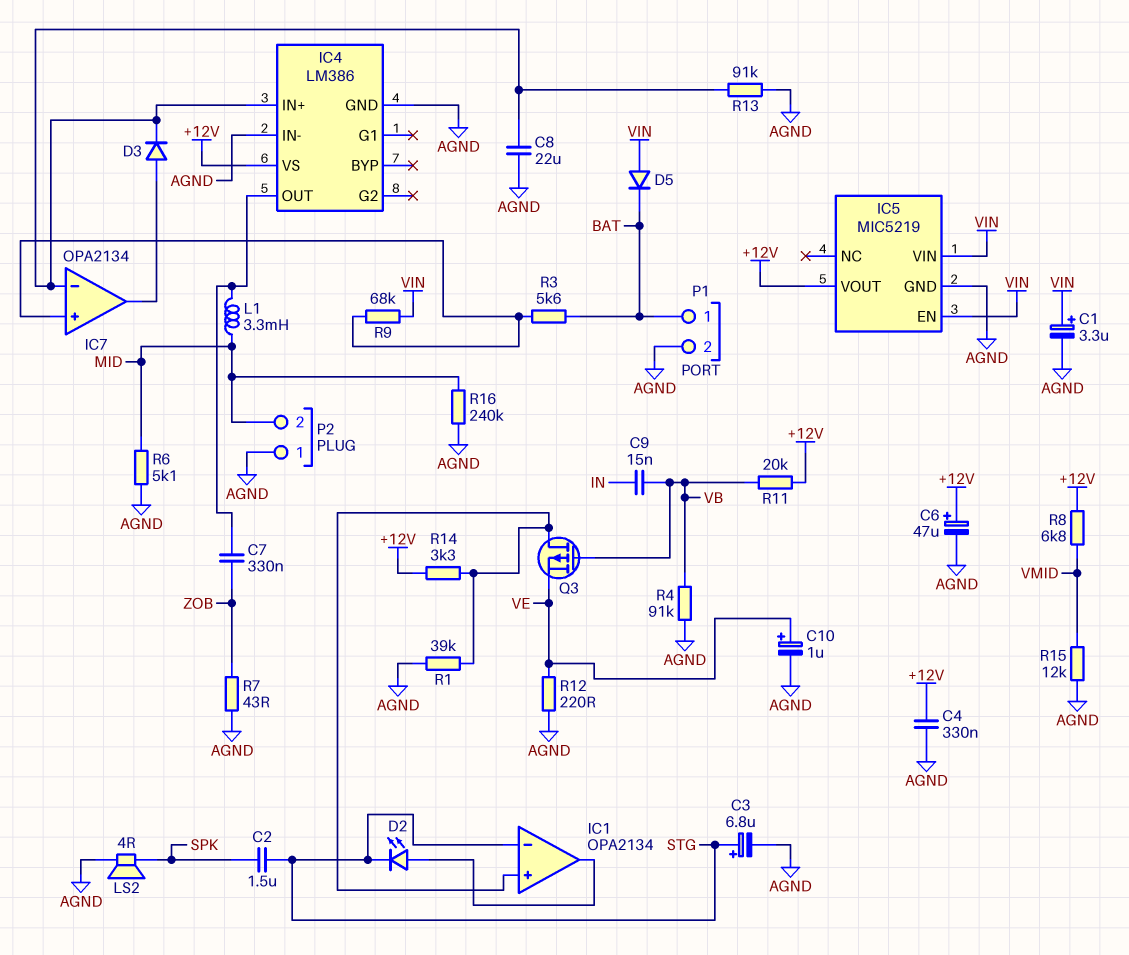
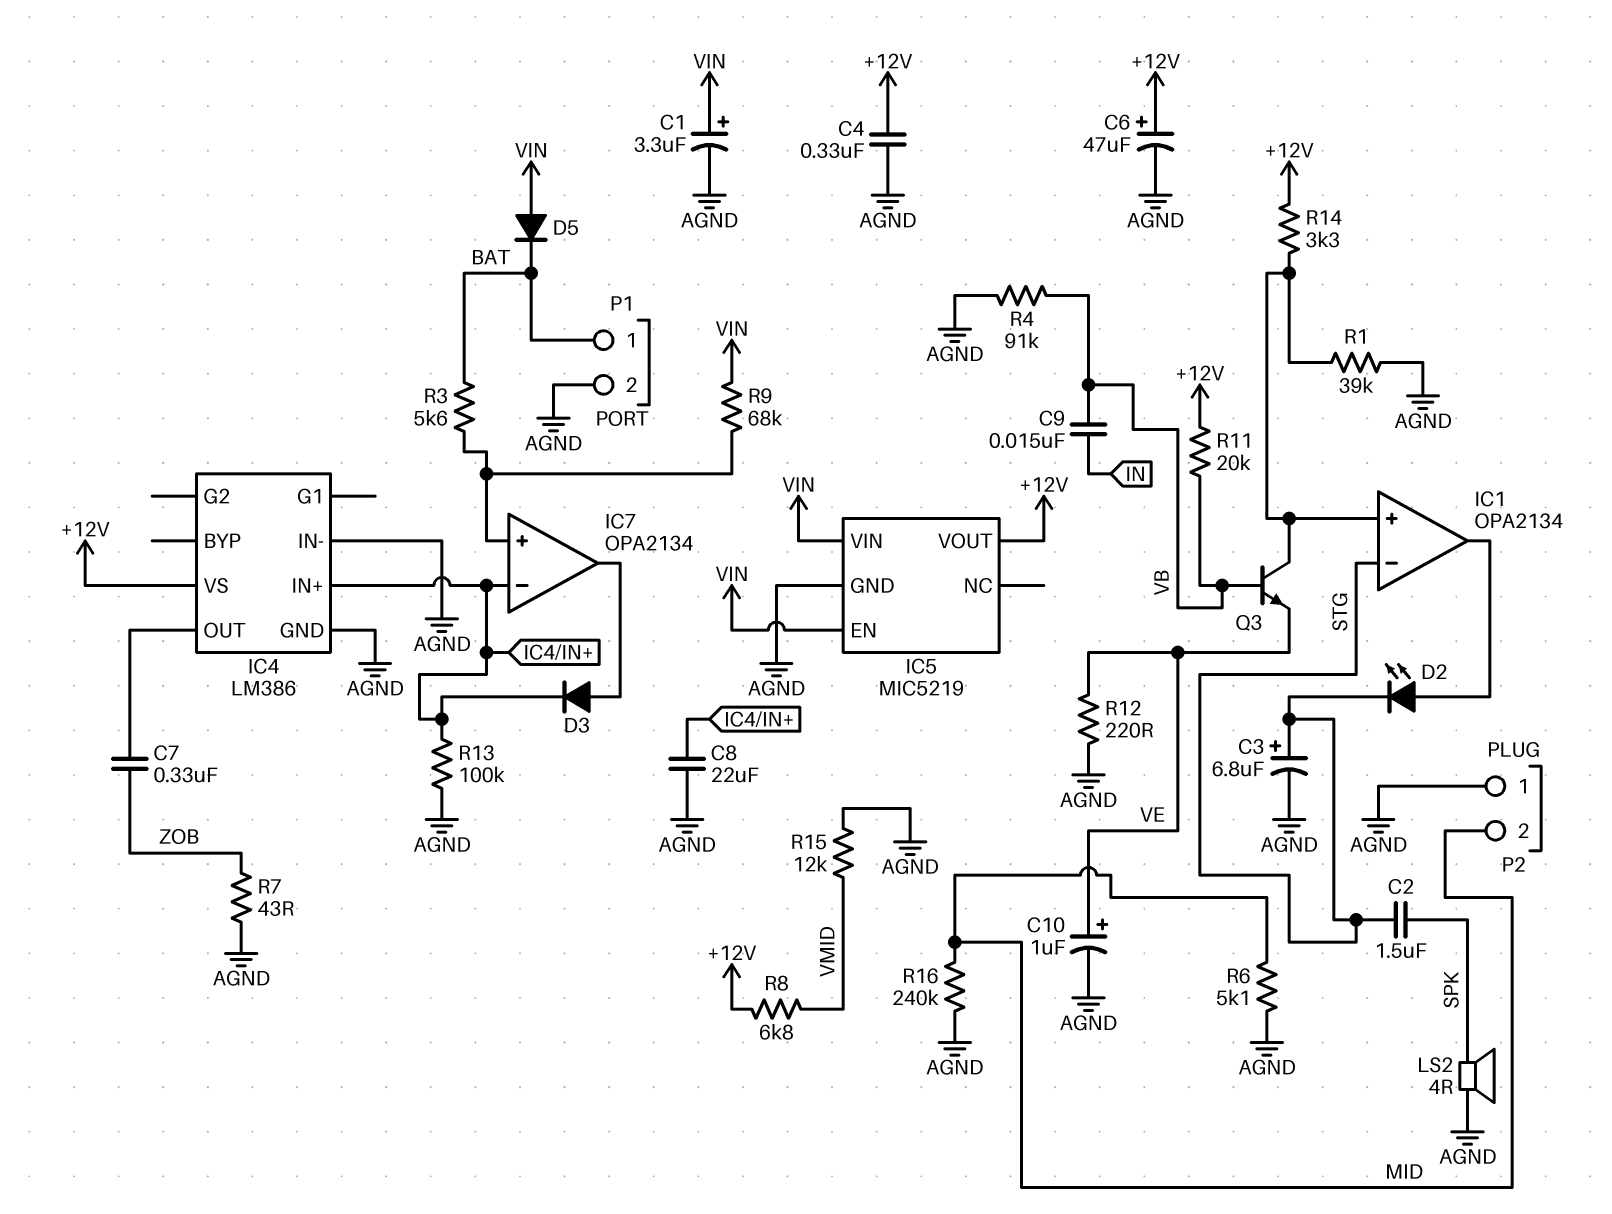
L1: 3.3mH (IC4/OUT, MID) -> none
Q3: PMOS (G VB, D IC1/in+, S VE) -> NPN (B VB, C IC1/in+, E VE)
R13: 91k (AGND, IC4/IN+) -> 100k (AGND, IC4/IN+)

